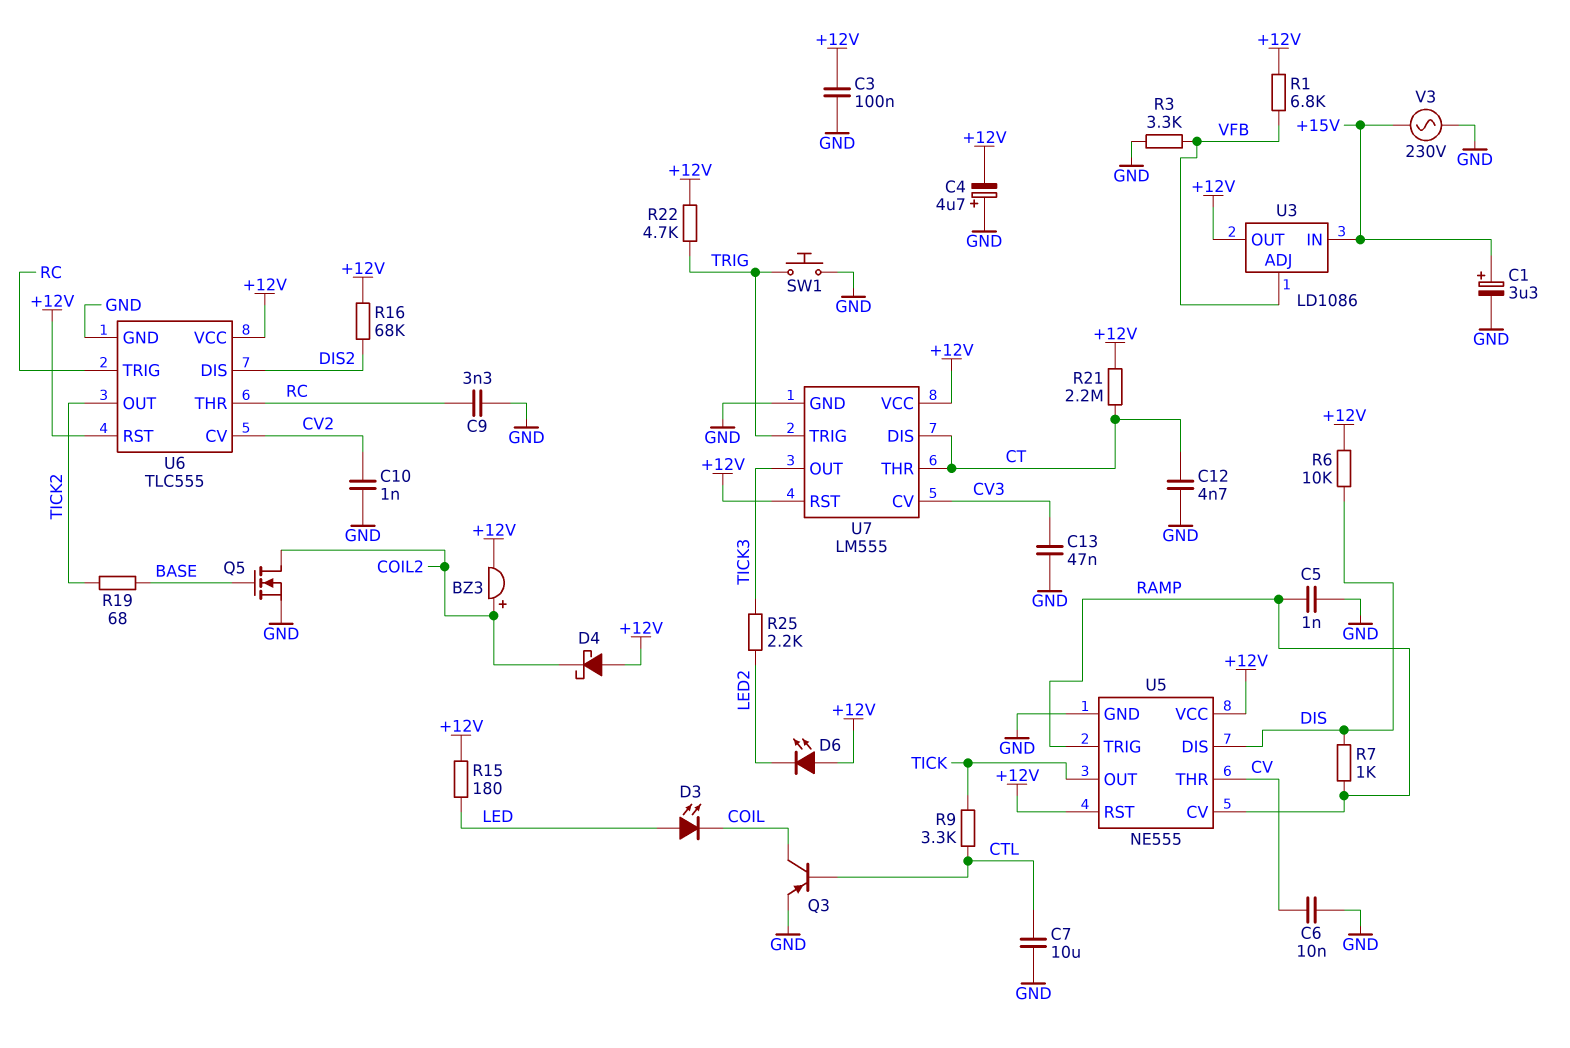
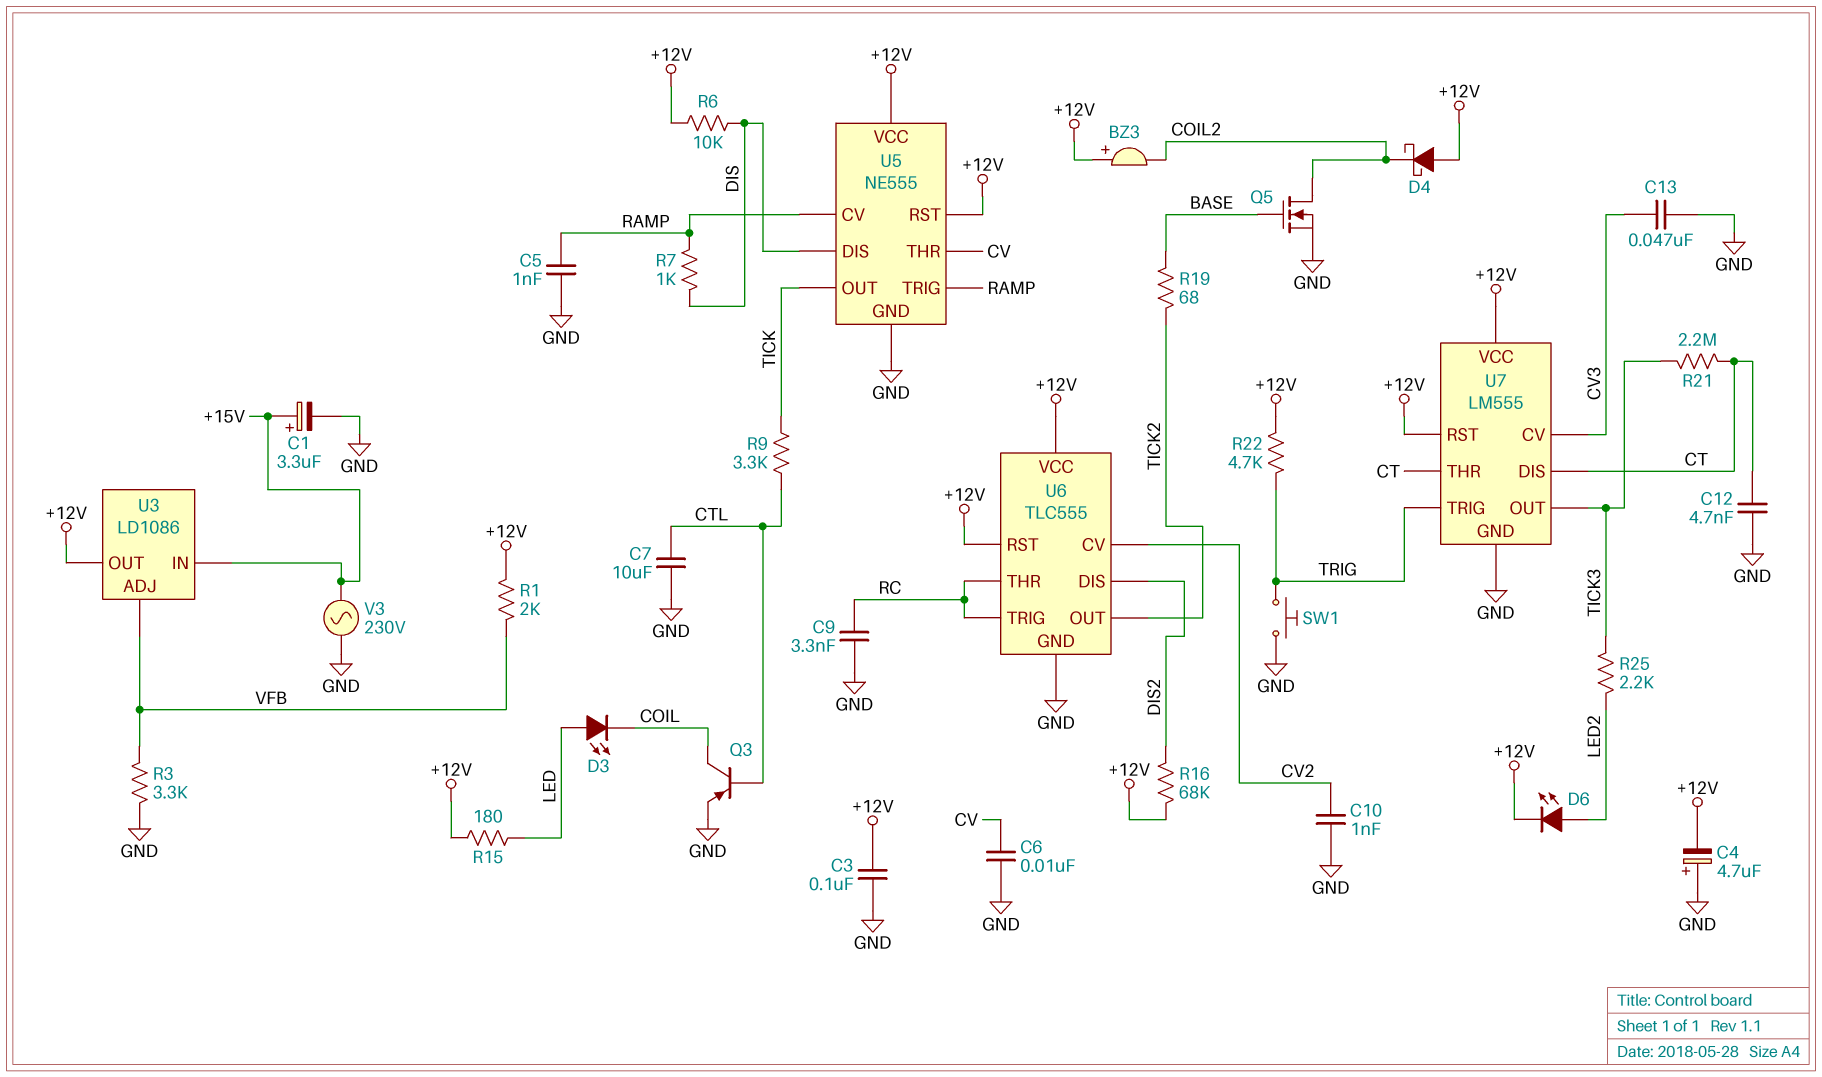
BZ3: buzzer (plus COIL2, minus +12V) -> buzzer (plus +12V, minus COIL2)
D6: LED (A +12V, K LED2) -> LED (A LED2, K +12V)
R1: 6.8k (+12V, VFB) -> 2k (+12V, VFB)
R21: 2.2M (+12V, CT) -> 2.2M (CT, TICK3)

